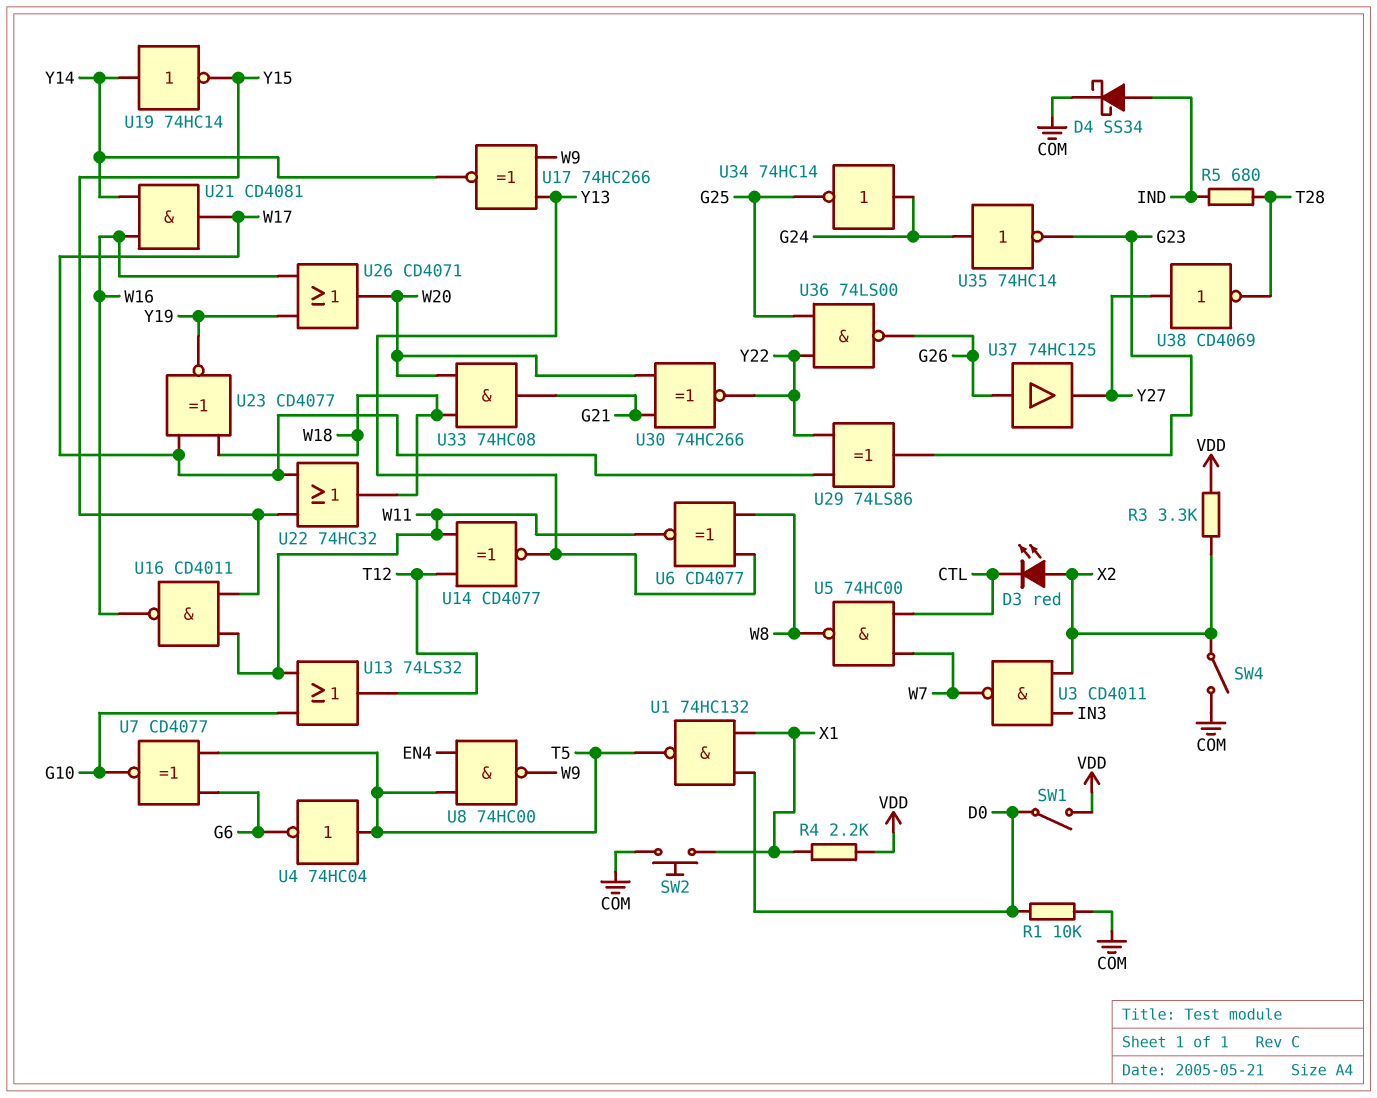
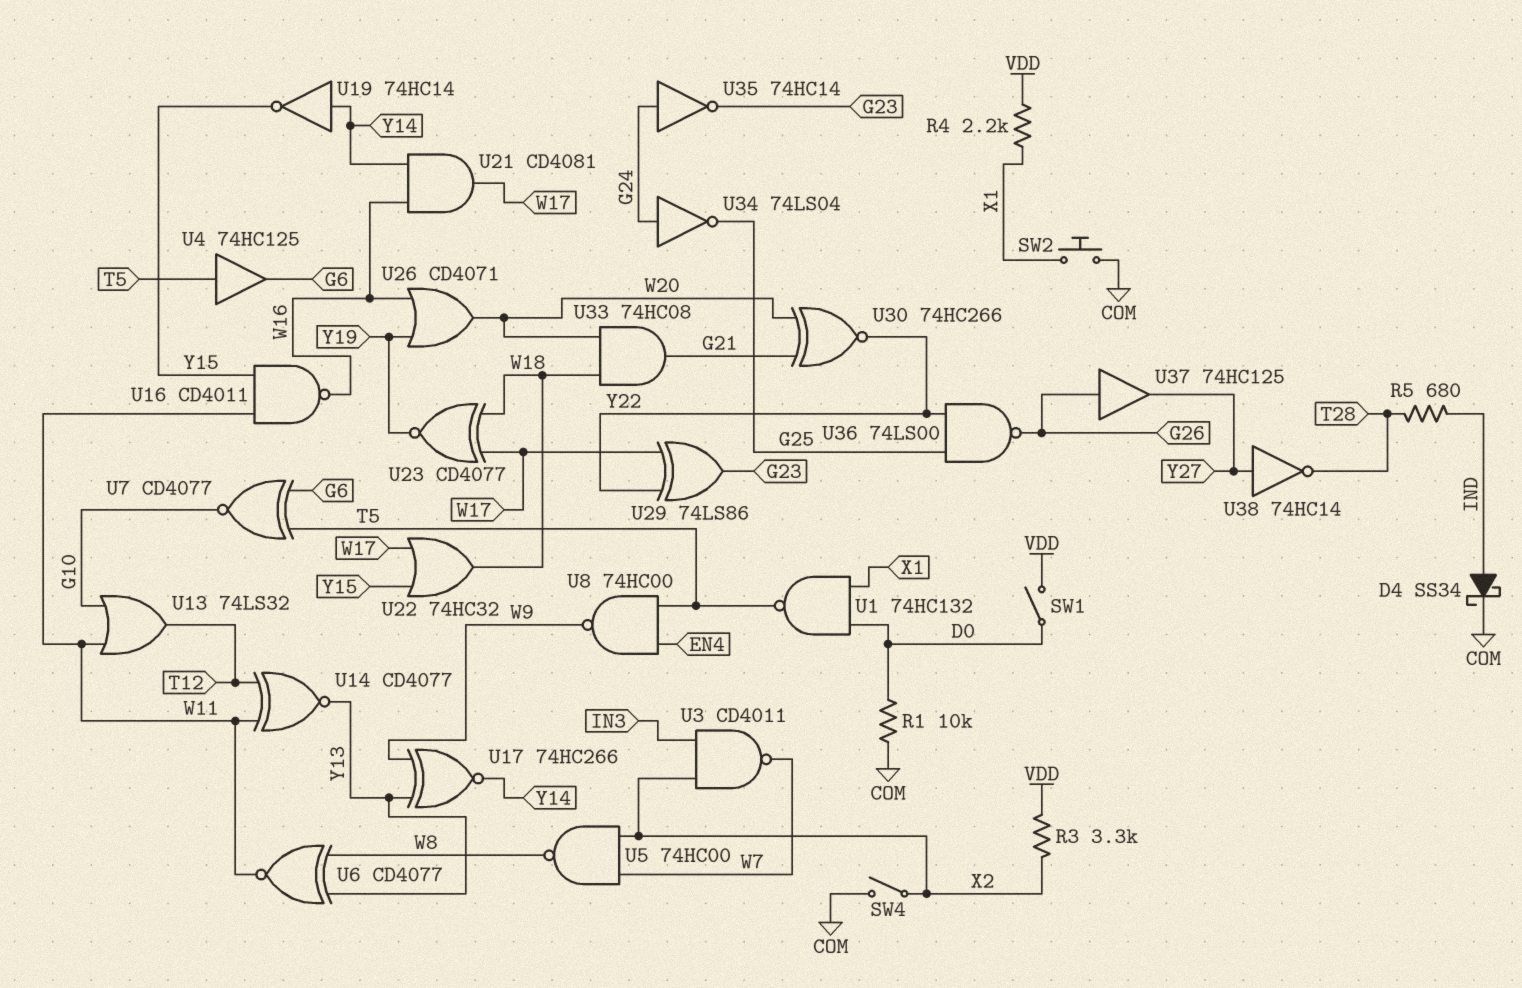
D3: LED red (A X2, K CTL) -> none
U4: NOT 74HC04 (in T5, out G6) -> buffer 74HC125 (in T5, out G6)
U5: NAND 74HC00 (in CTL, in W7, out W8) -> NAND 74HC00 (in W7, in X2, out W8)
U34: NOT 74HC14 (in G24, out G25) -> NOT 74LS04 (in G24, out G25)
U38: NOT CD4069 (in Y27, out T28) -> NOT 74HC14 (in Y27, out T28)

